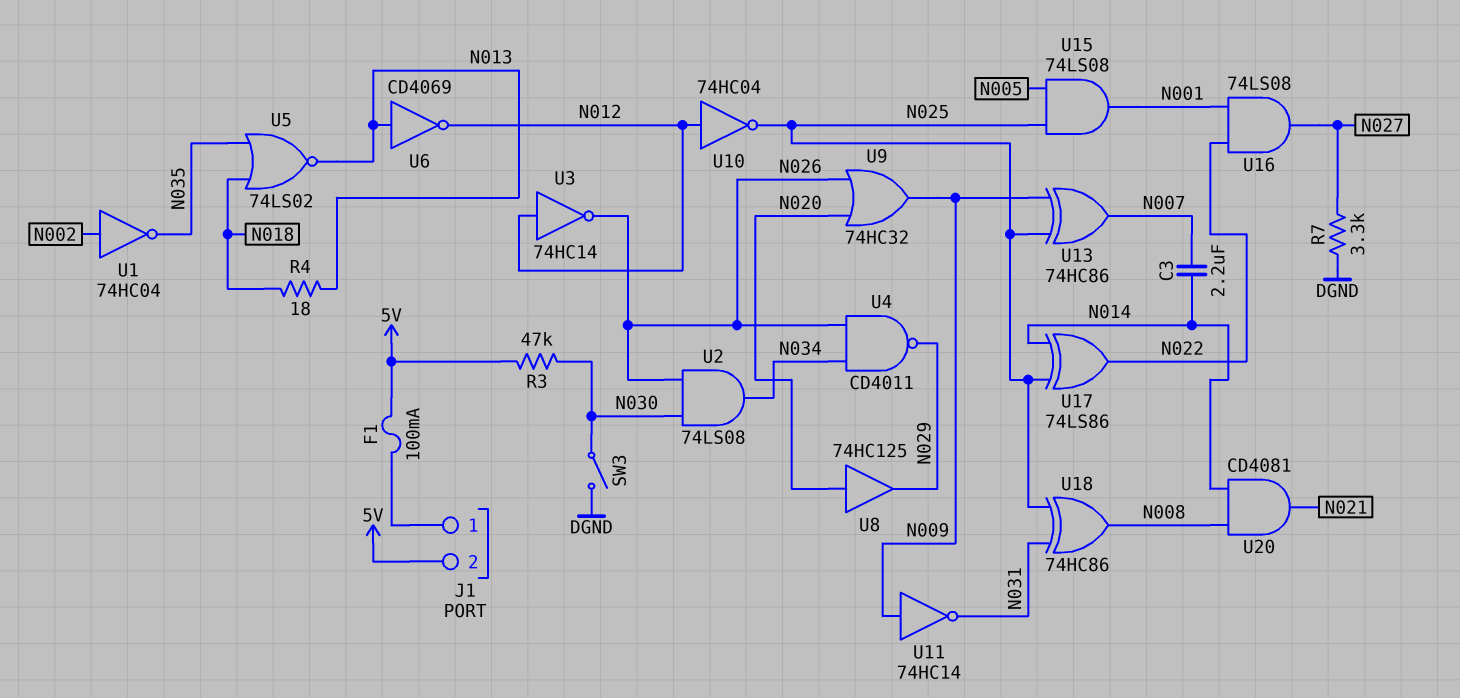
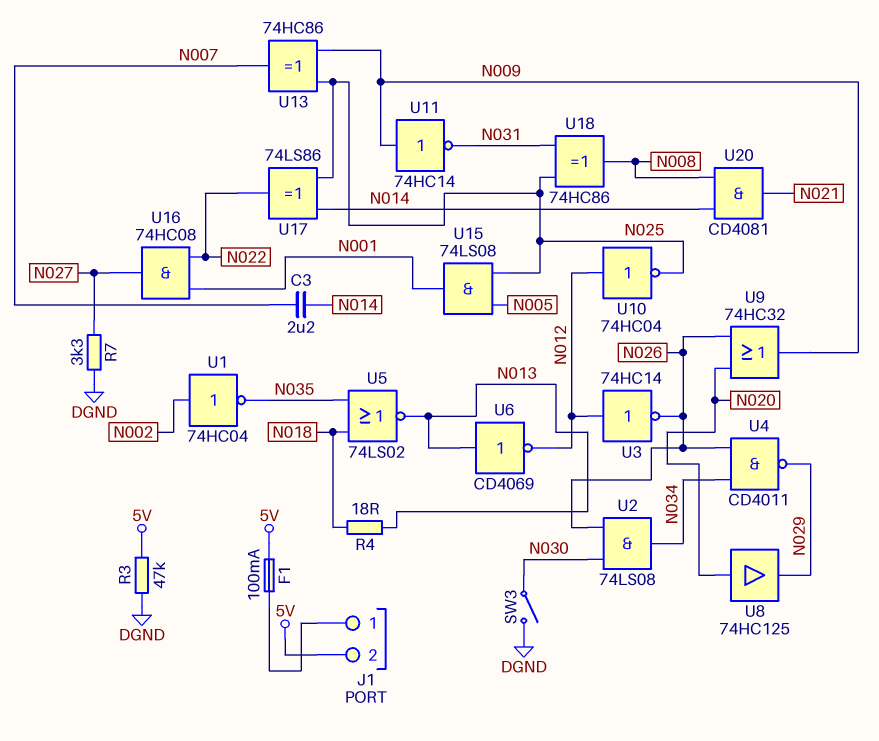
R3: 47k (5V, N030) -> 47k (5V, DGND)
U16: AND 74LS08 (in N001, in N022, out N027) -> AND 74HC08 (in N001, in N022, out N027)

